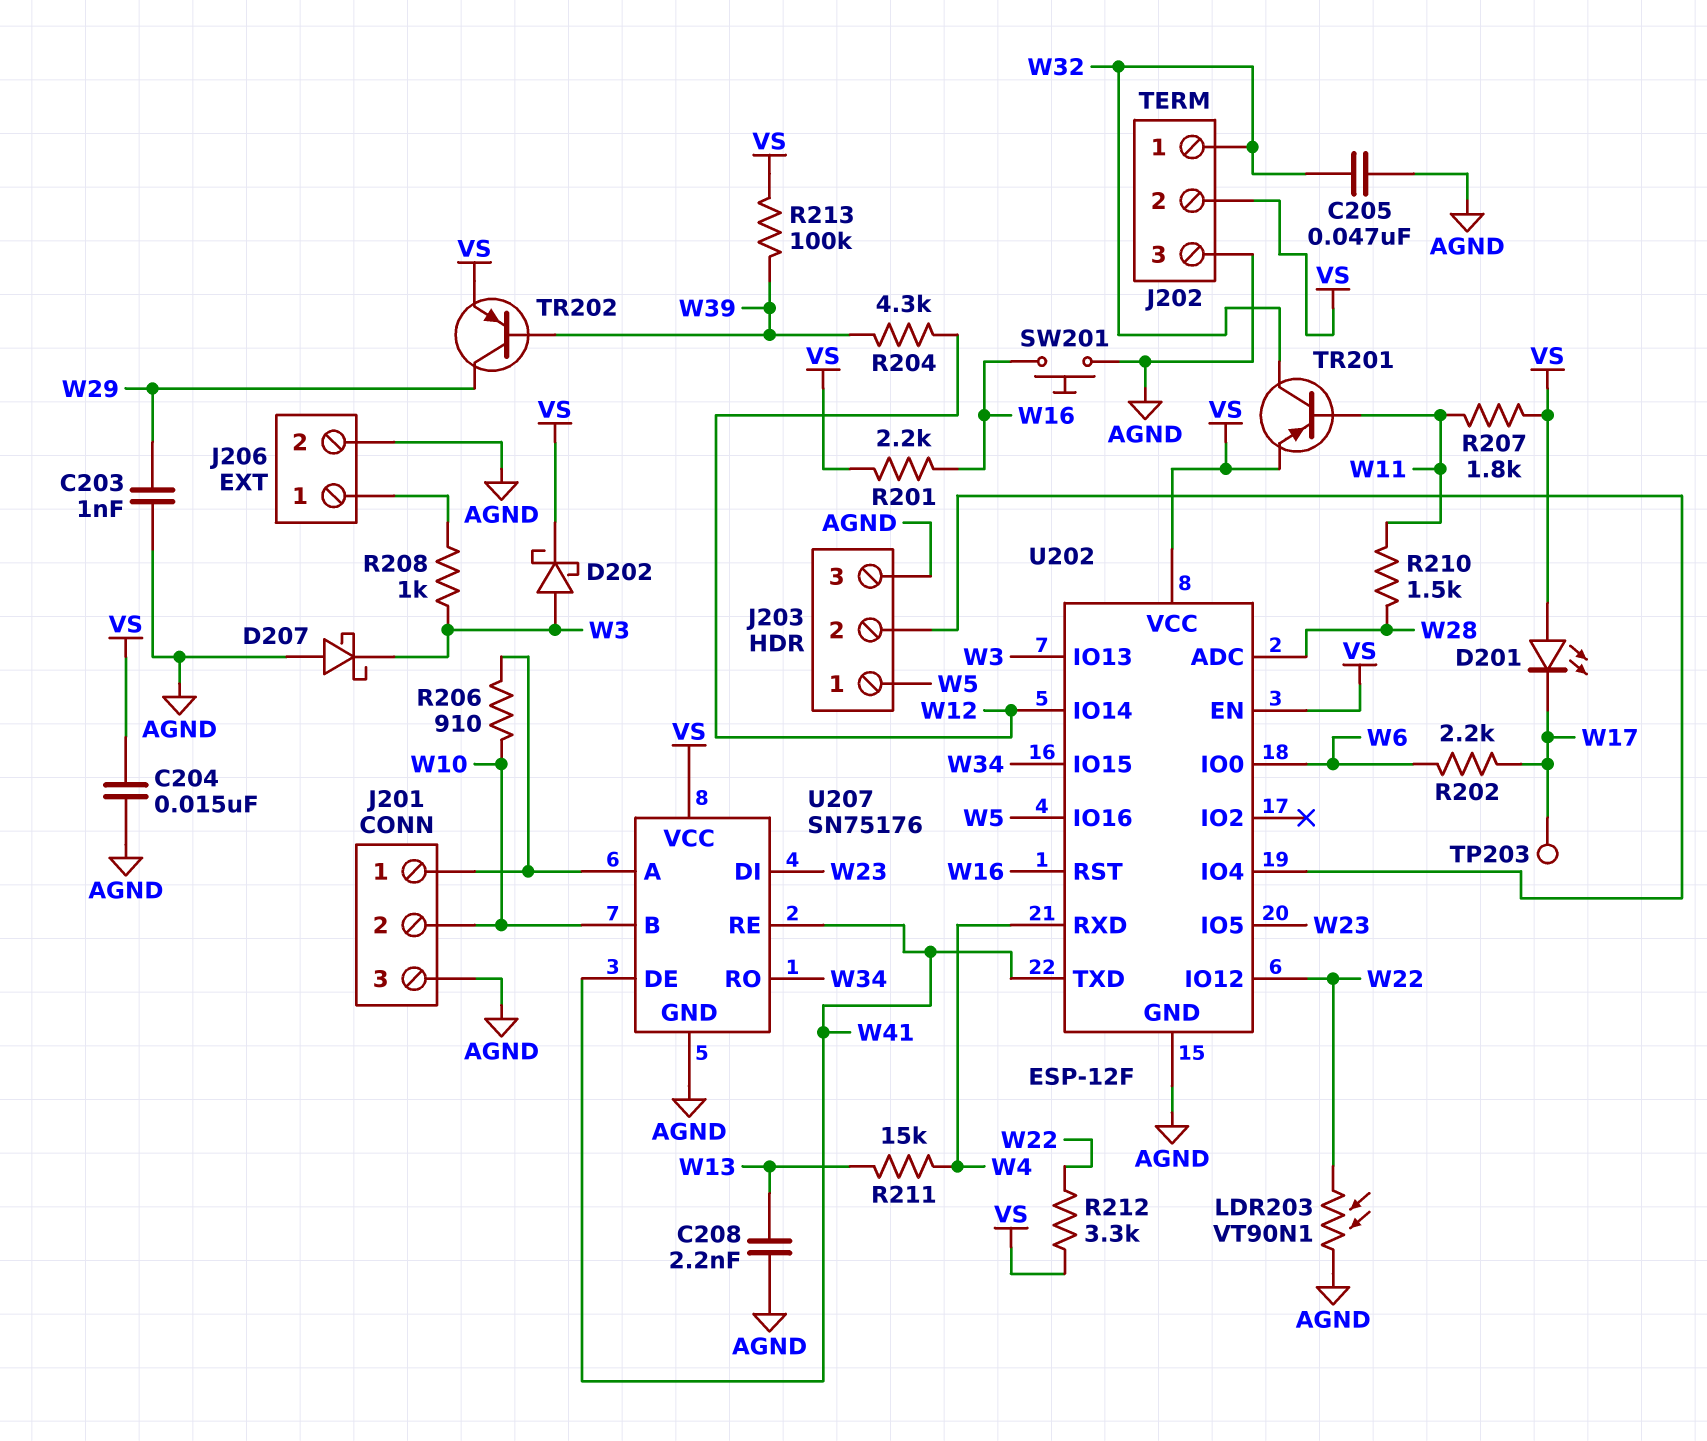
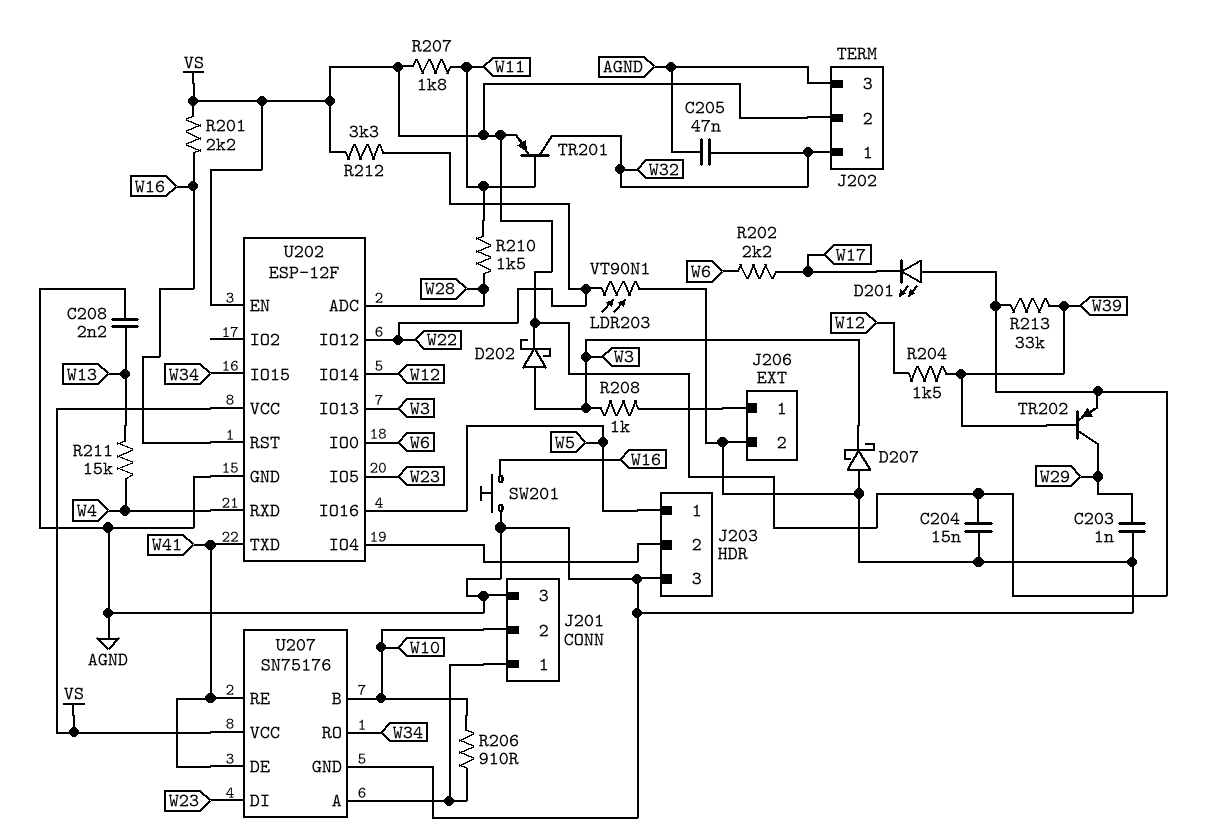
R204: 4.3k (W12, W39) -> 1.5k (W12, W39)
R213: 100k (VS, W39) -> 33k (VS, W39)
TP203: test point (W17) -> none

